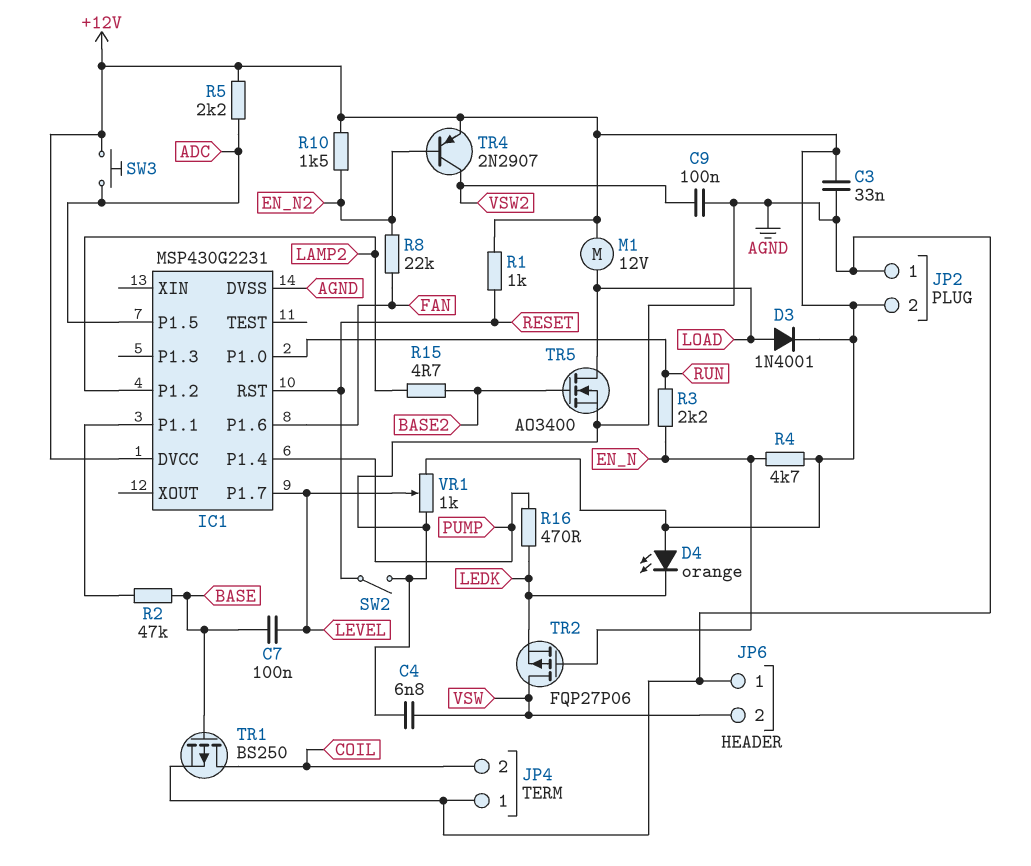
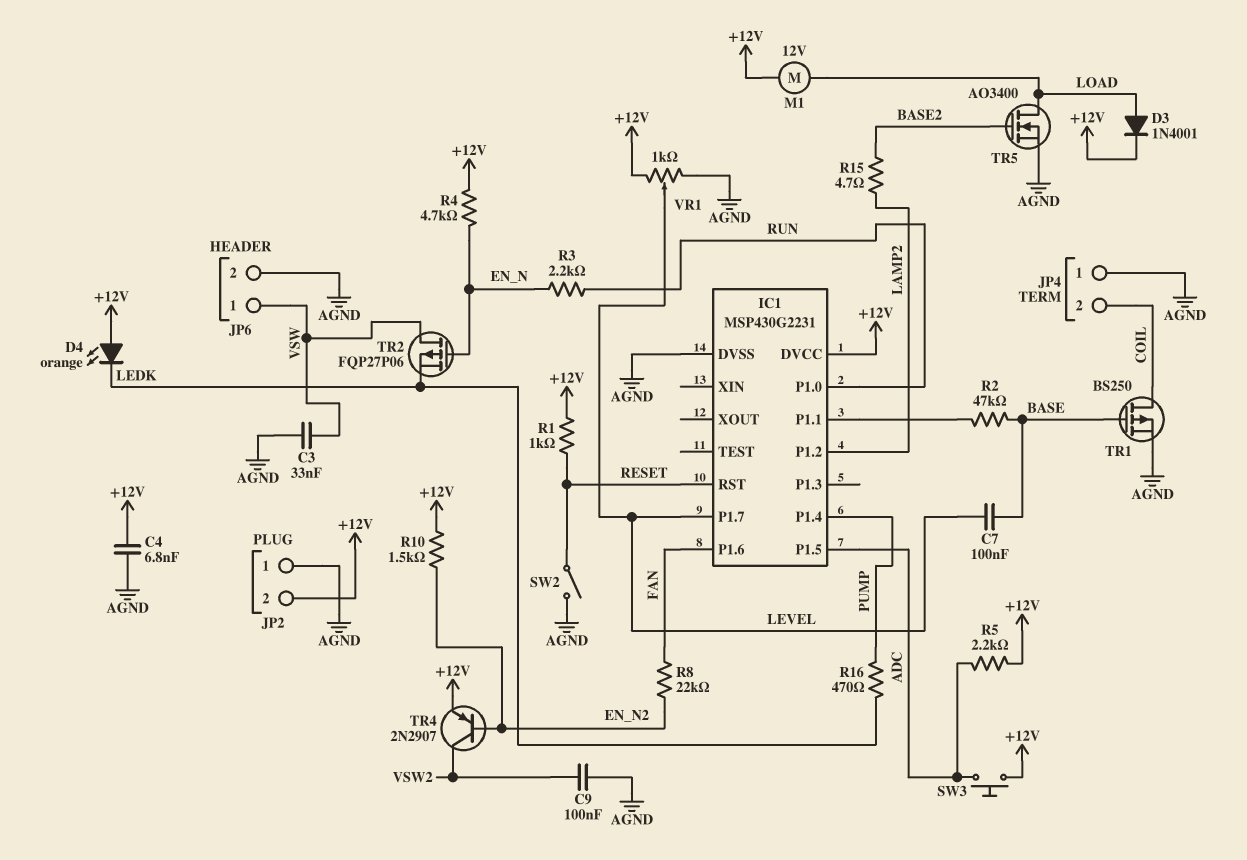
C3: 33nF (+12V, AGND) -> 33nF (AGND, VSW)
C4: 6.8nF (AGND, VSW) -> 6.8nF (+12V, AGND)
JP6 pin 1: AGND -> VSW
JP6 pin 2: VSW -> AGND

